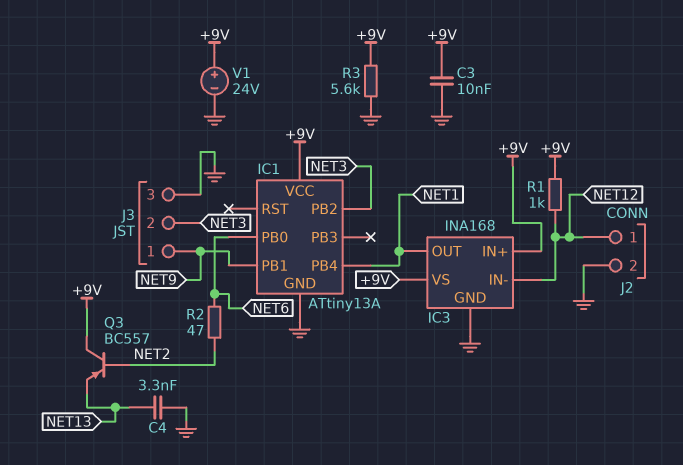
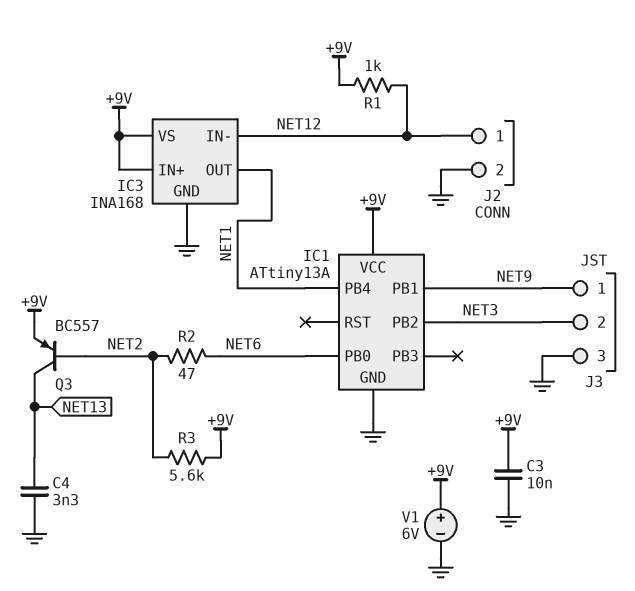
Q3: PNP BC557 (B NET2, C +9V, E NET13) -> PNP BC557 (B NET2, C NET13, E +9V)
R3: 5.6k (+9V, GND) -> 5.6k (+9V, NET2)
V1: 24V (plus +9V, minus GND) -> 6V (plus +9V, minus GND)

